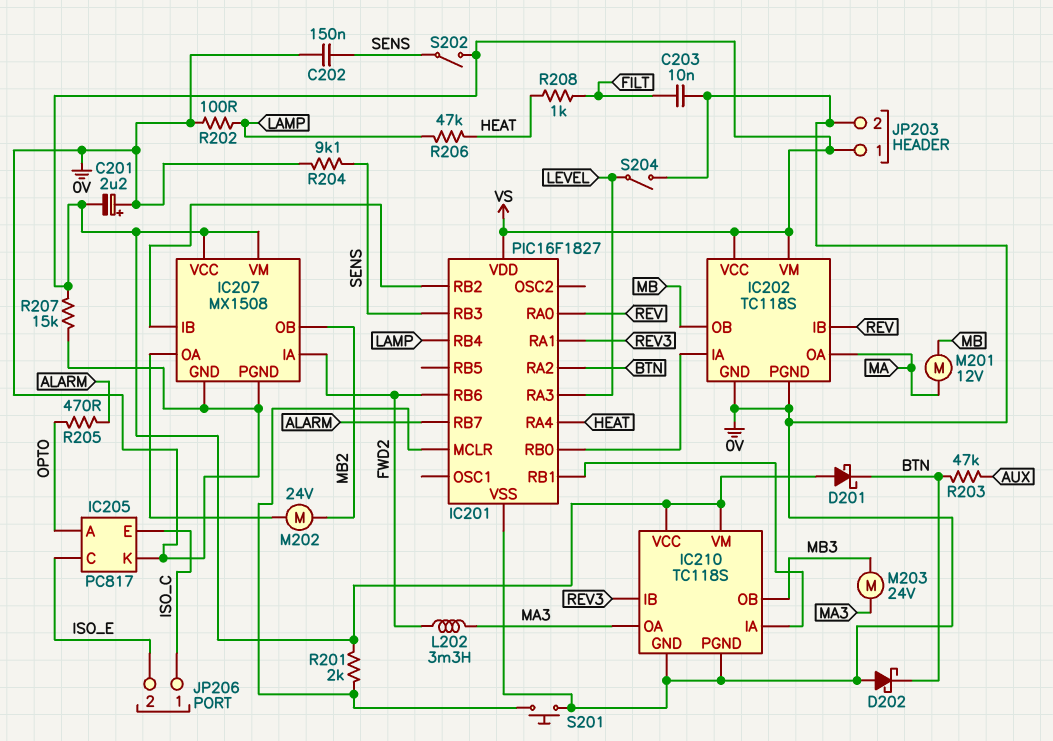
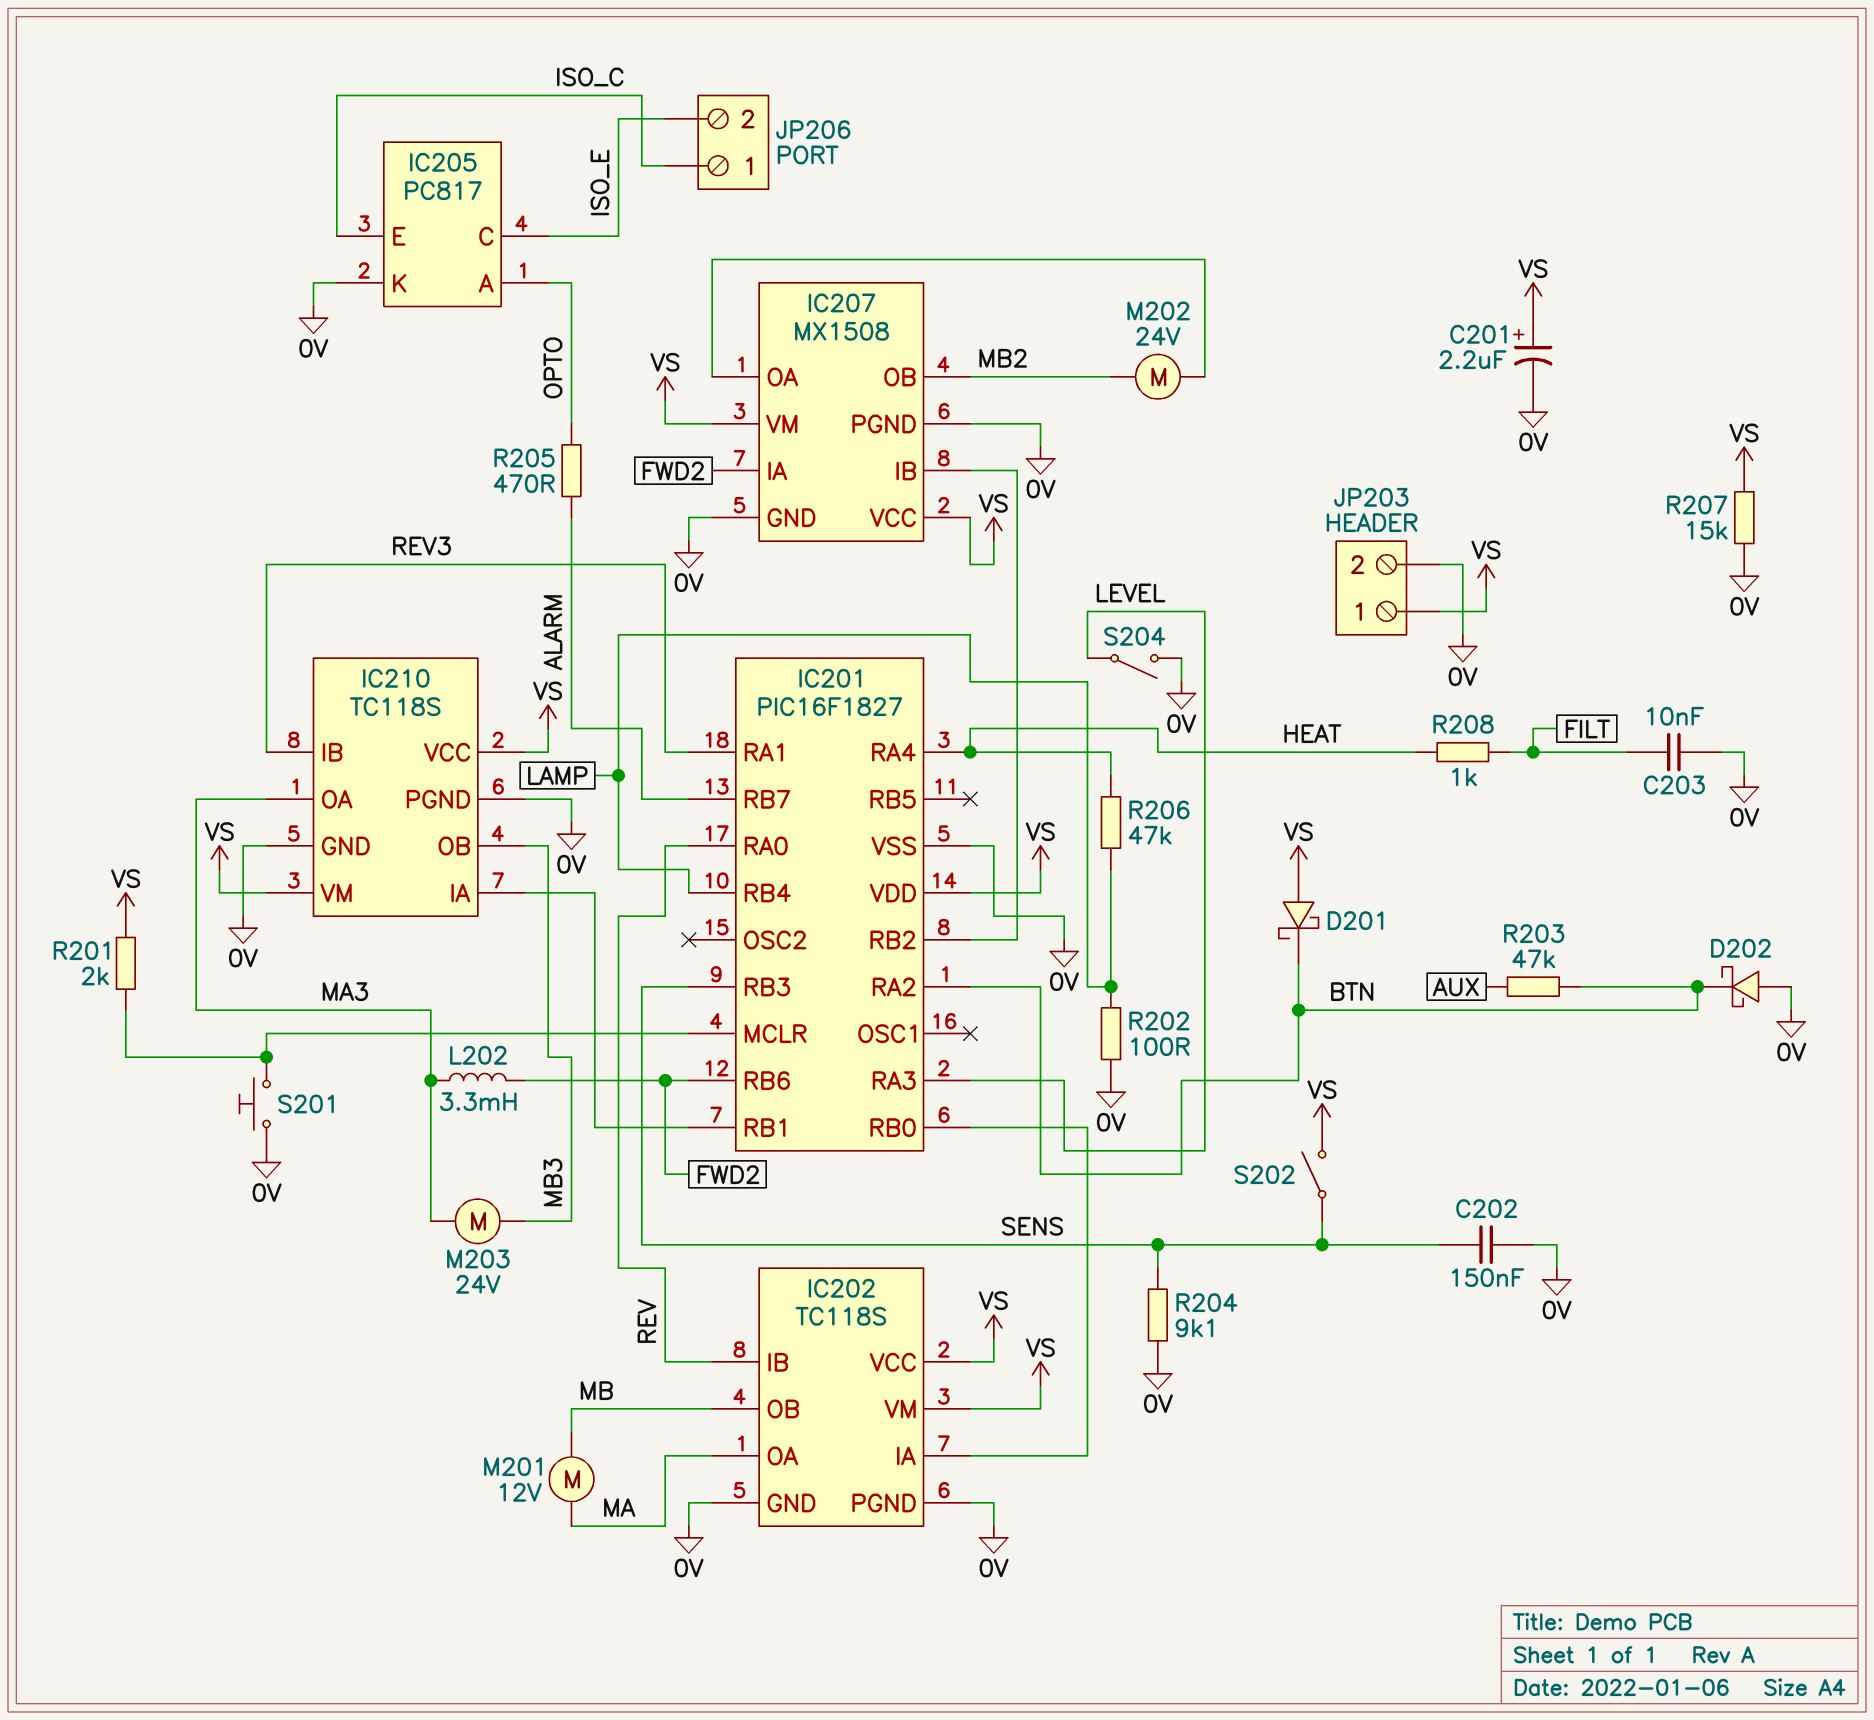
C201: 2.2uF (plus 0V, minus VS) -> 2.2uF (plus VS, minus 0V)

